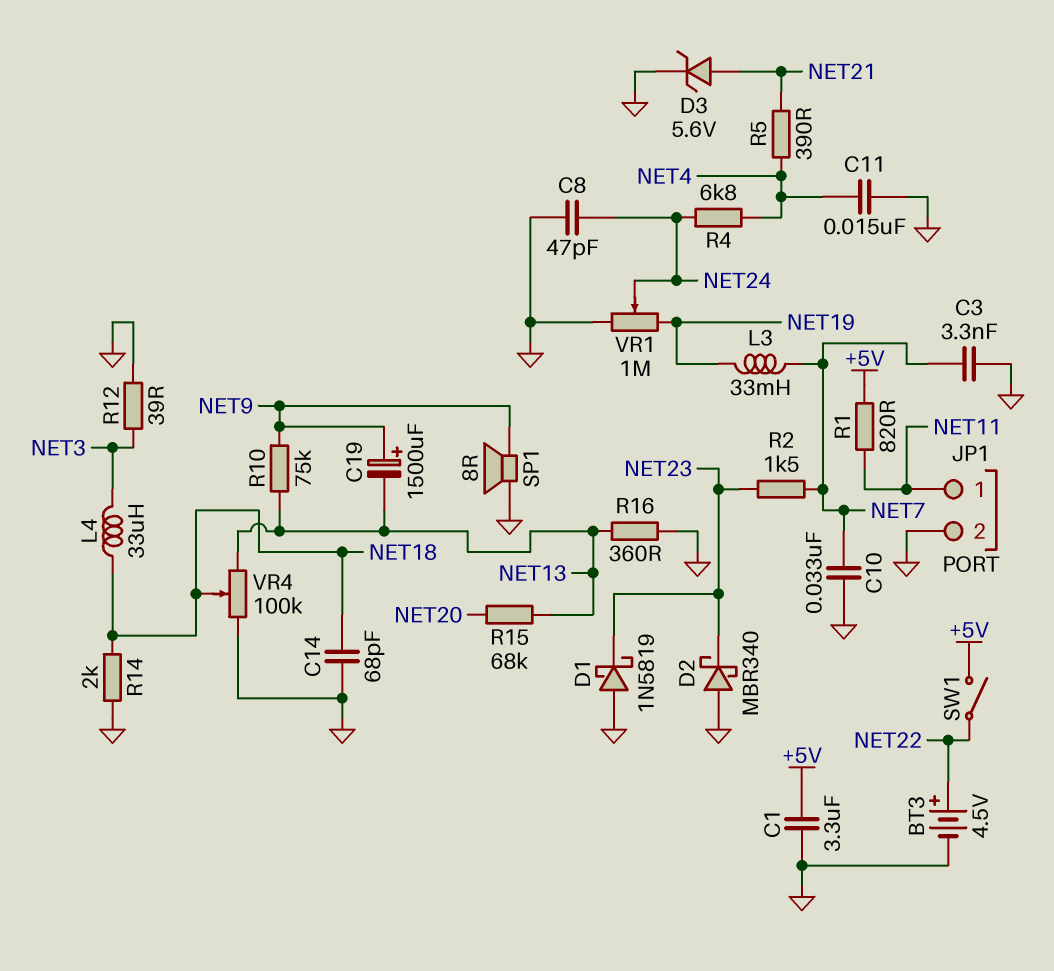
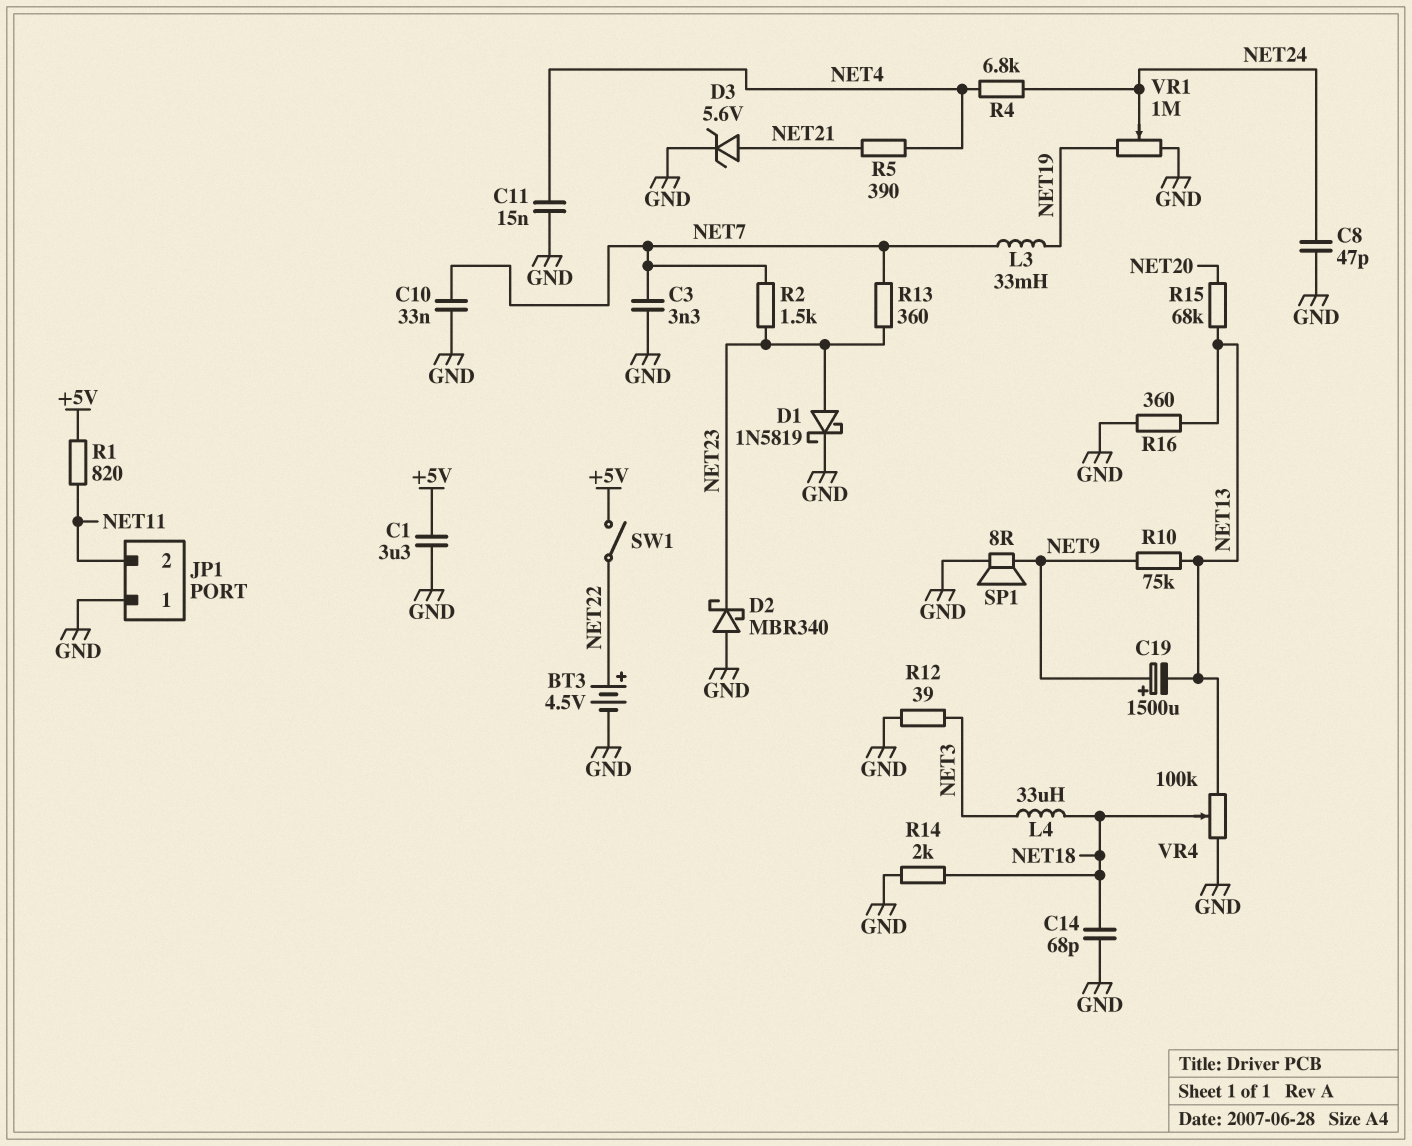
D1: schottky 1N5819 (A GND, K NET23) -> schottky 1N5819 (A NET23, K GND)
JP1 pin 1: NET11 -> GND
JP1 pin 2: GND -> NET11
R13: none -> 360 (NET7, NET23)

